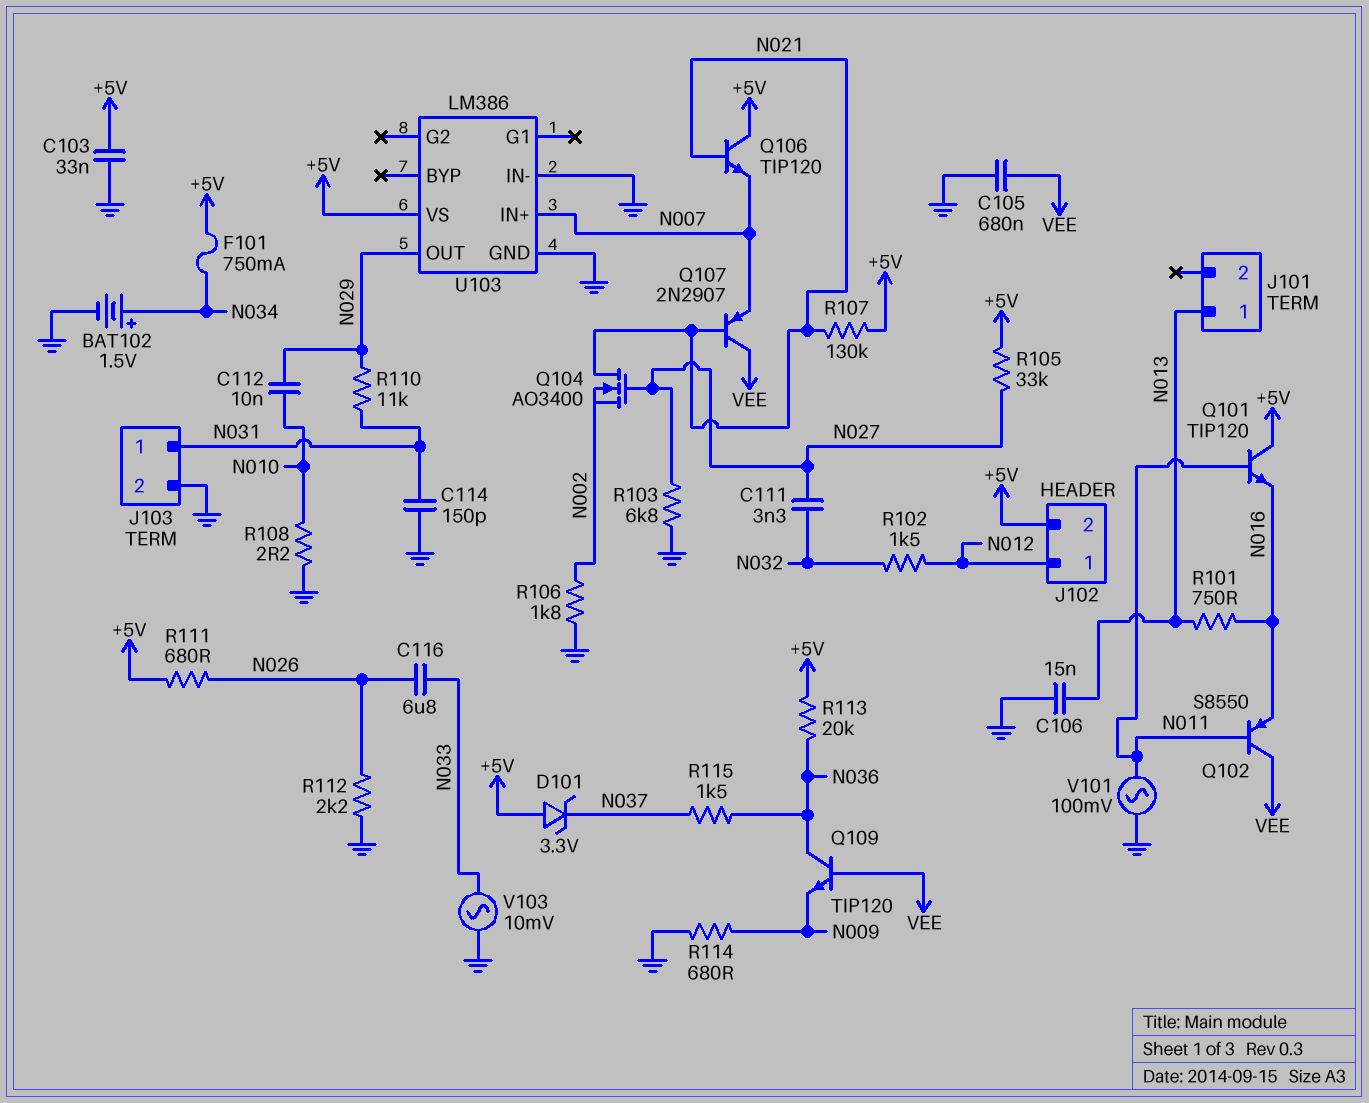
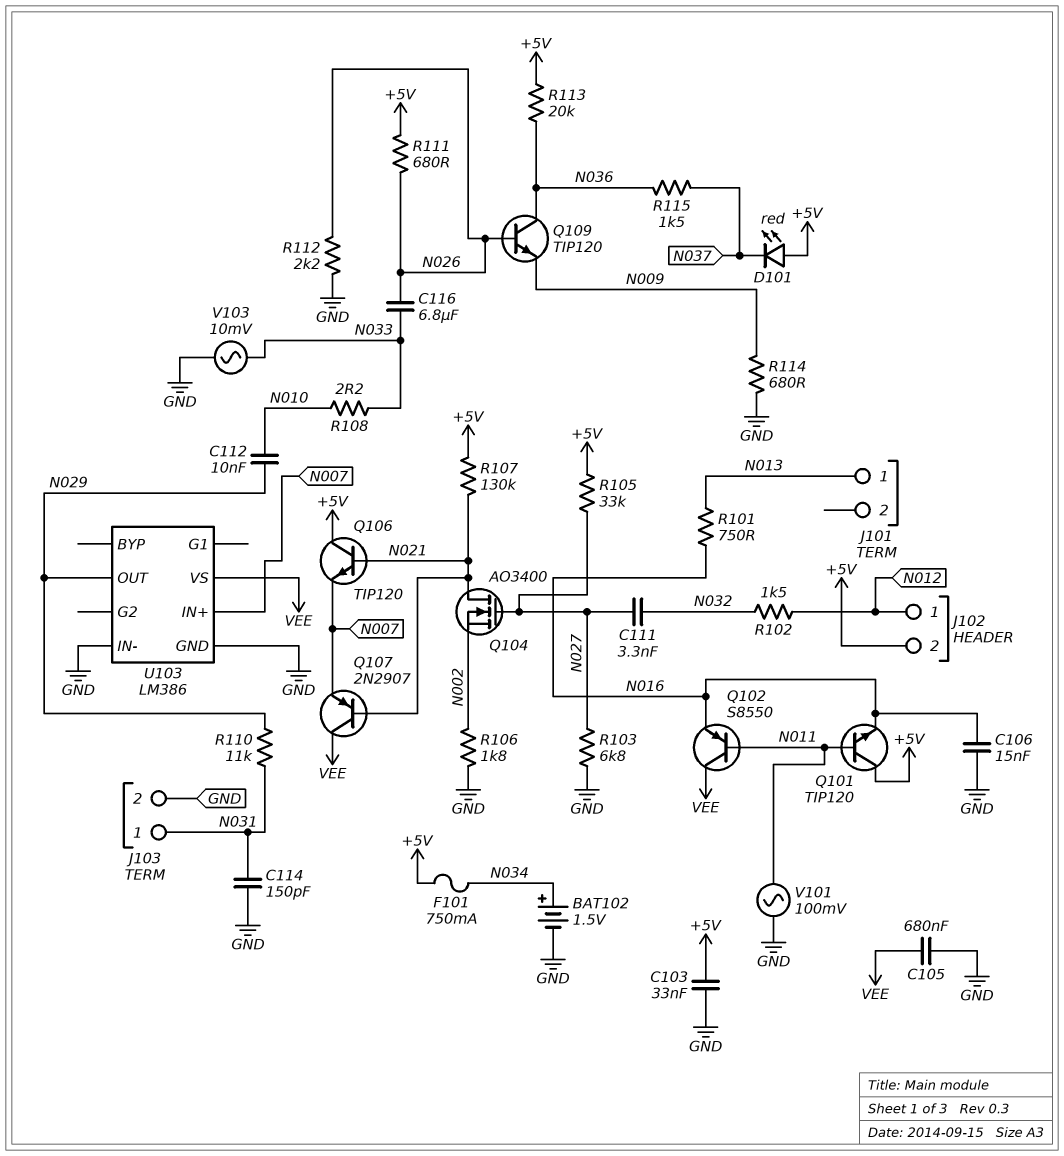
C106: 15nF (GND, N013) -> 15nF (GND, N016)
D101: zener 3.3V (A +5V, K N037) -> LED red (A +5V, K N037)
Q109: NPN TIP120 (B VEE, C N036, E N009) -> NPN TIP120 (B N026, C N036, E N009)
R108: 2.2 (GND, N010) -> 2.2 (N010, N033)
U103 pin VS: +5V -> VEE

